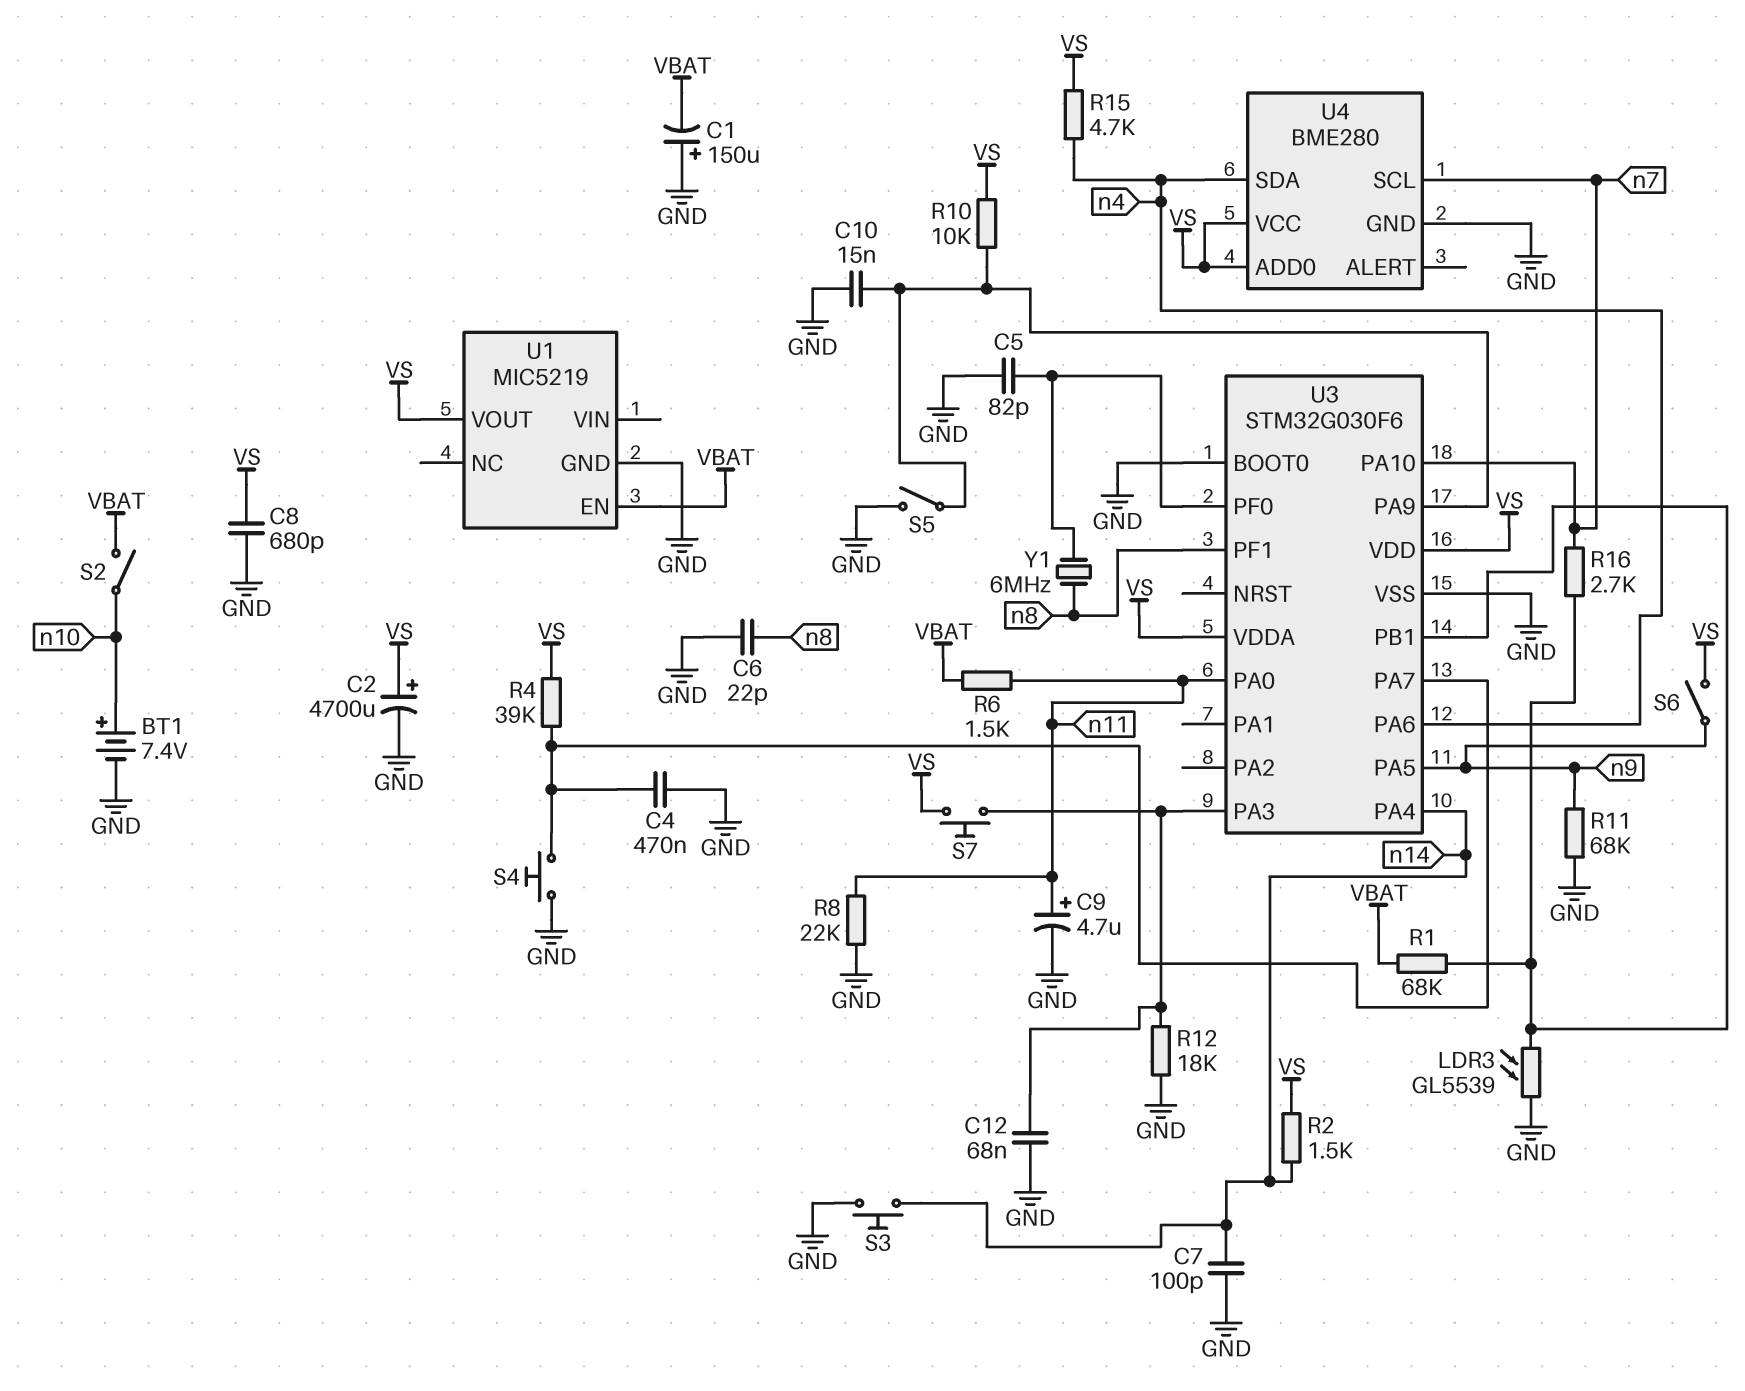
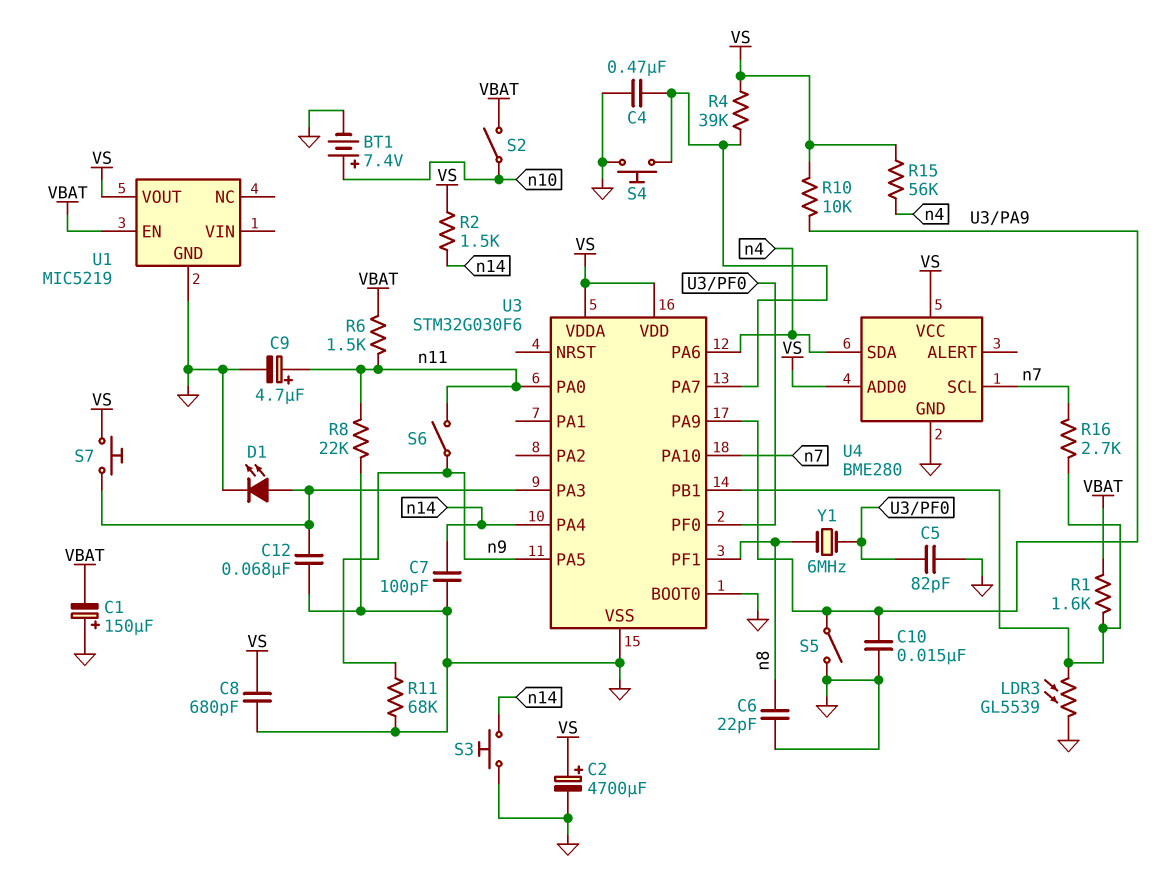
D1: none -> LED (A U3/PA3, K GND)
R1: 68k (U3/PB1, VBAT) -> 1.6k (U3/PB1, VBAT)
R12: 18k (GND, U3/PA3) -> none
R15: 4.7k (VS, n4) -> 56k (VS, n4)
S6: switch (VS, n9) -> switch (n9, n11)

